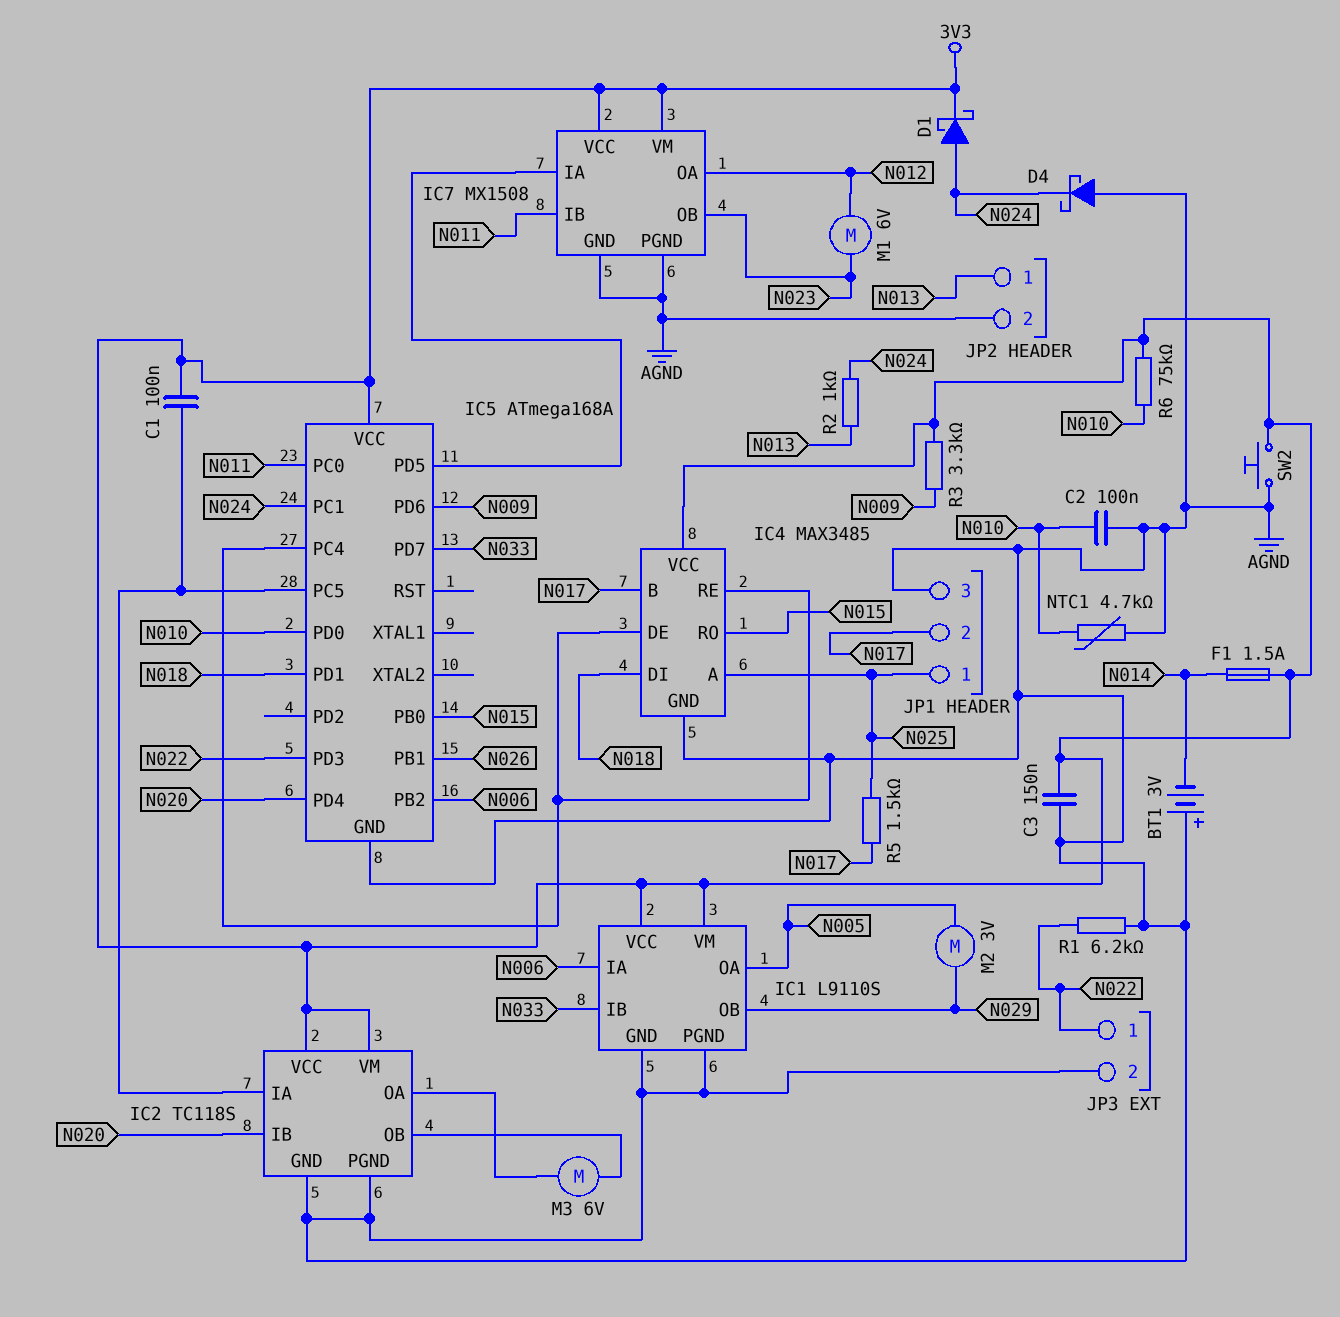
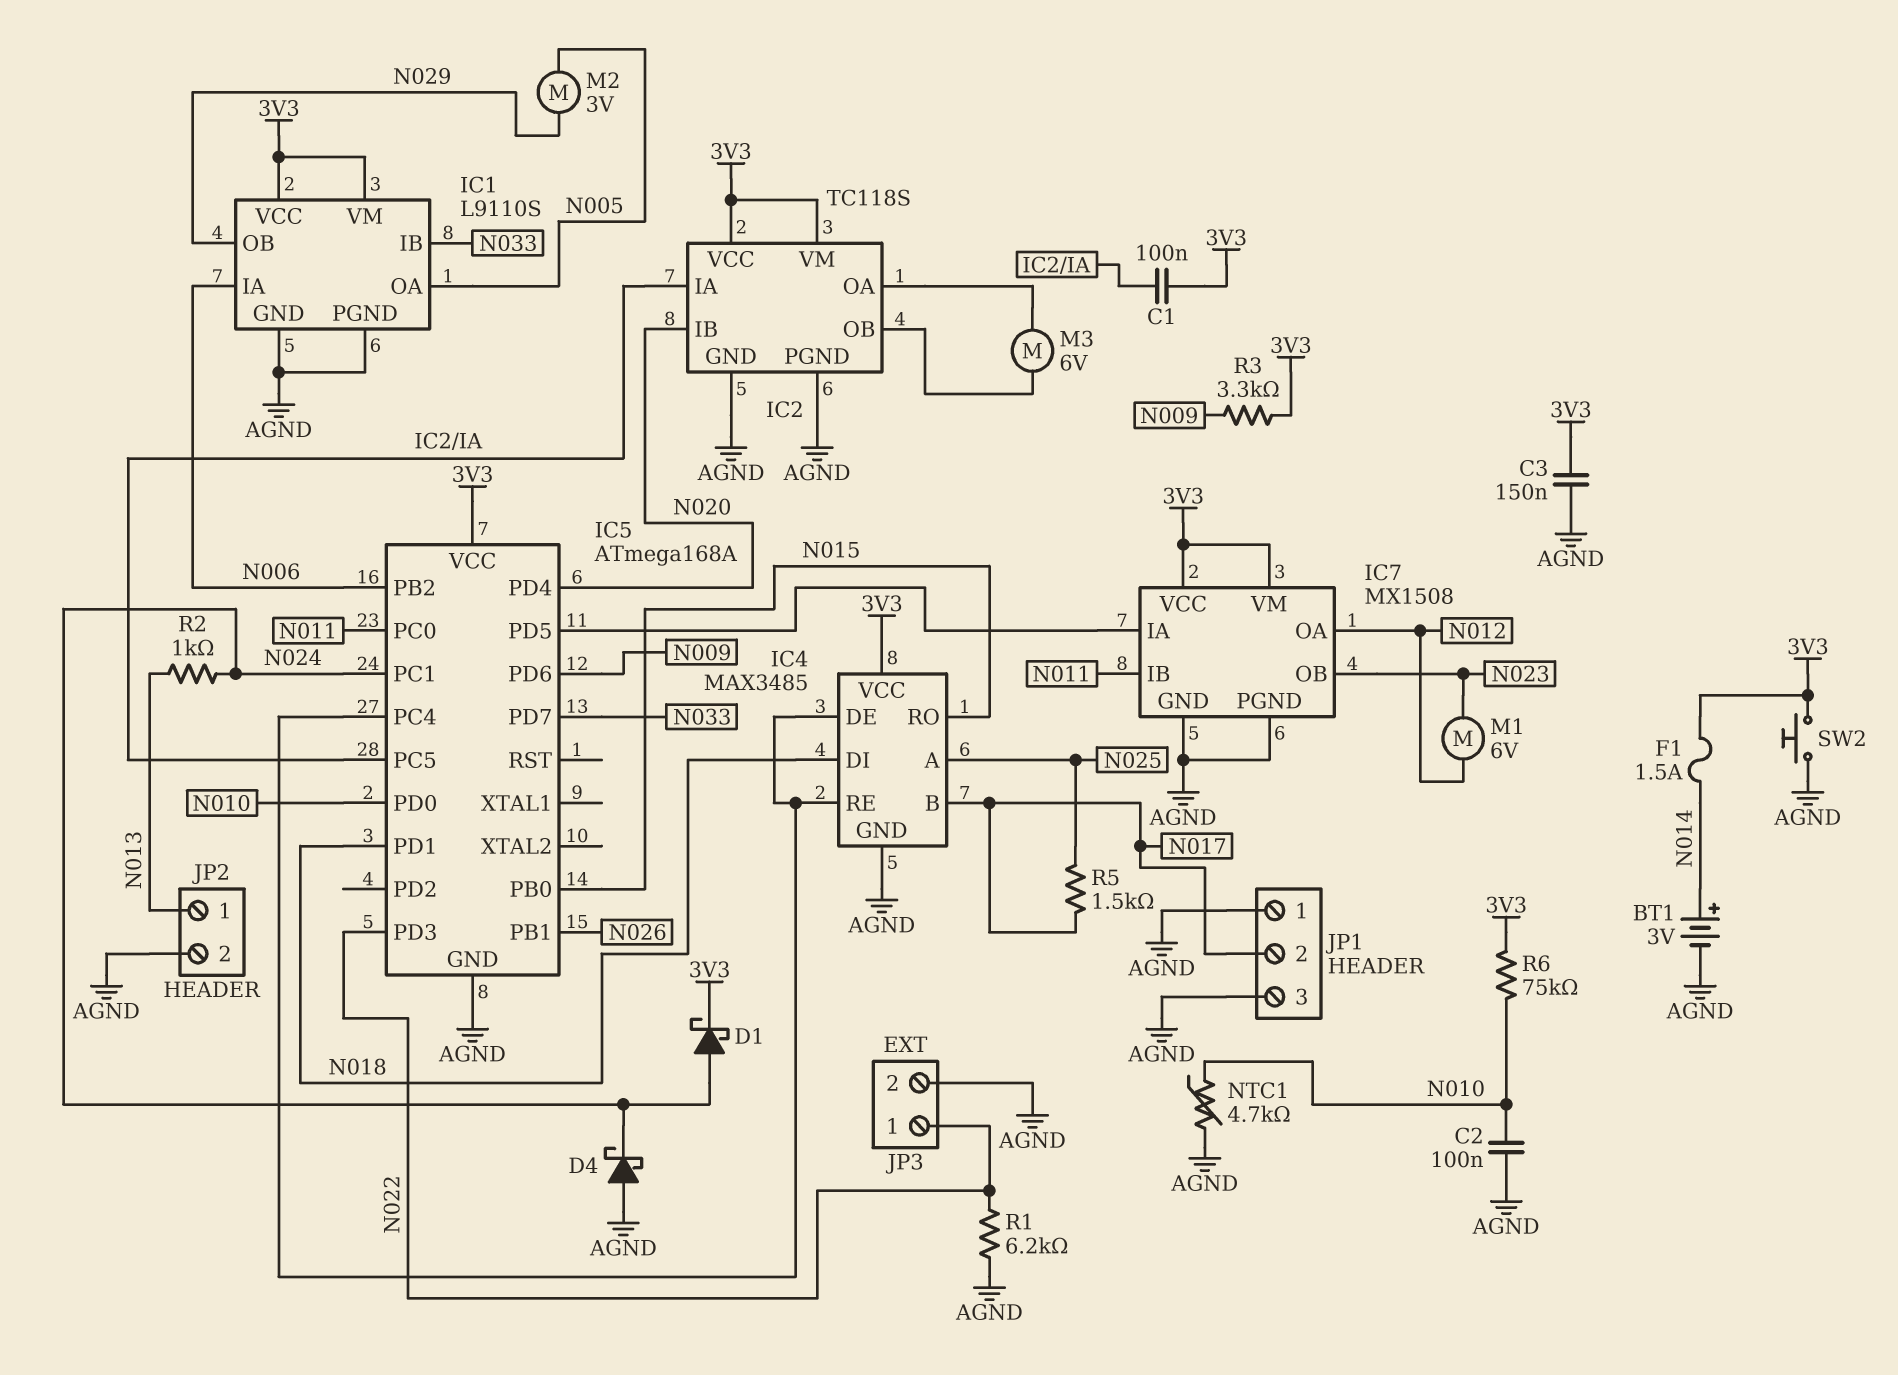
BT1: 3V (plus AGND, minus N014) -> 3V (plus N014, minus AGND)
JP1 pin 1: N025 -> AGND

